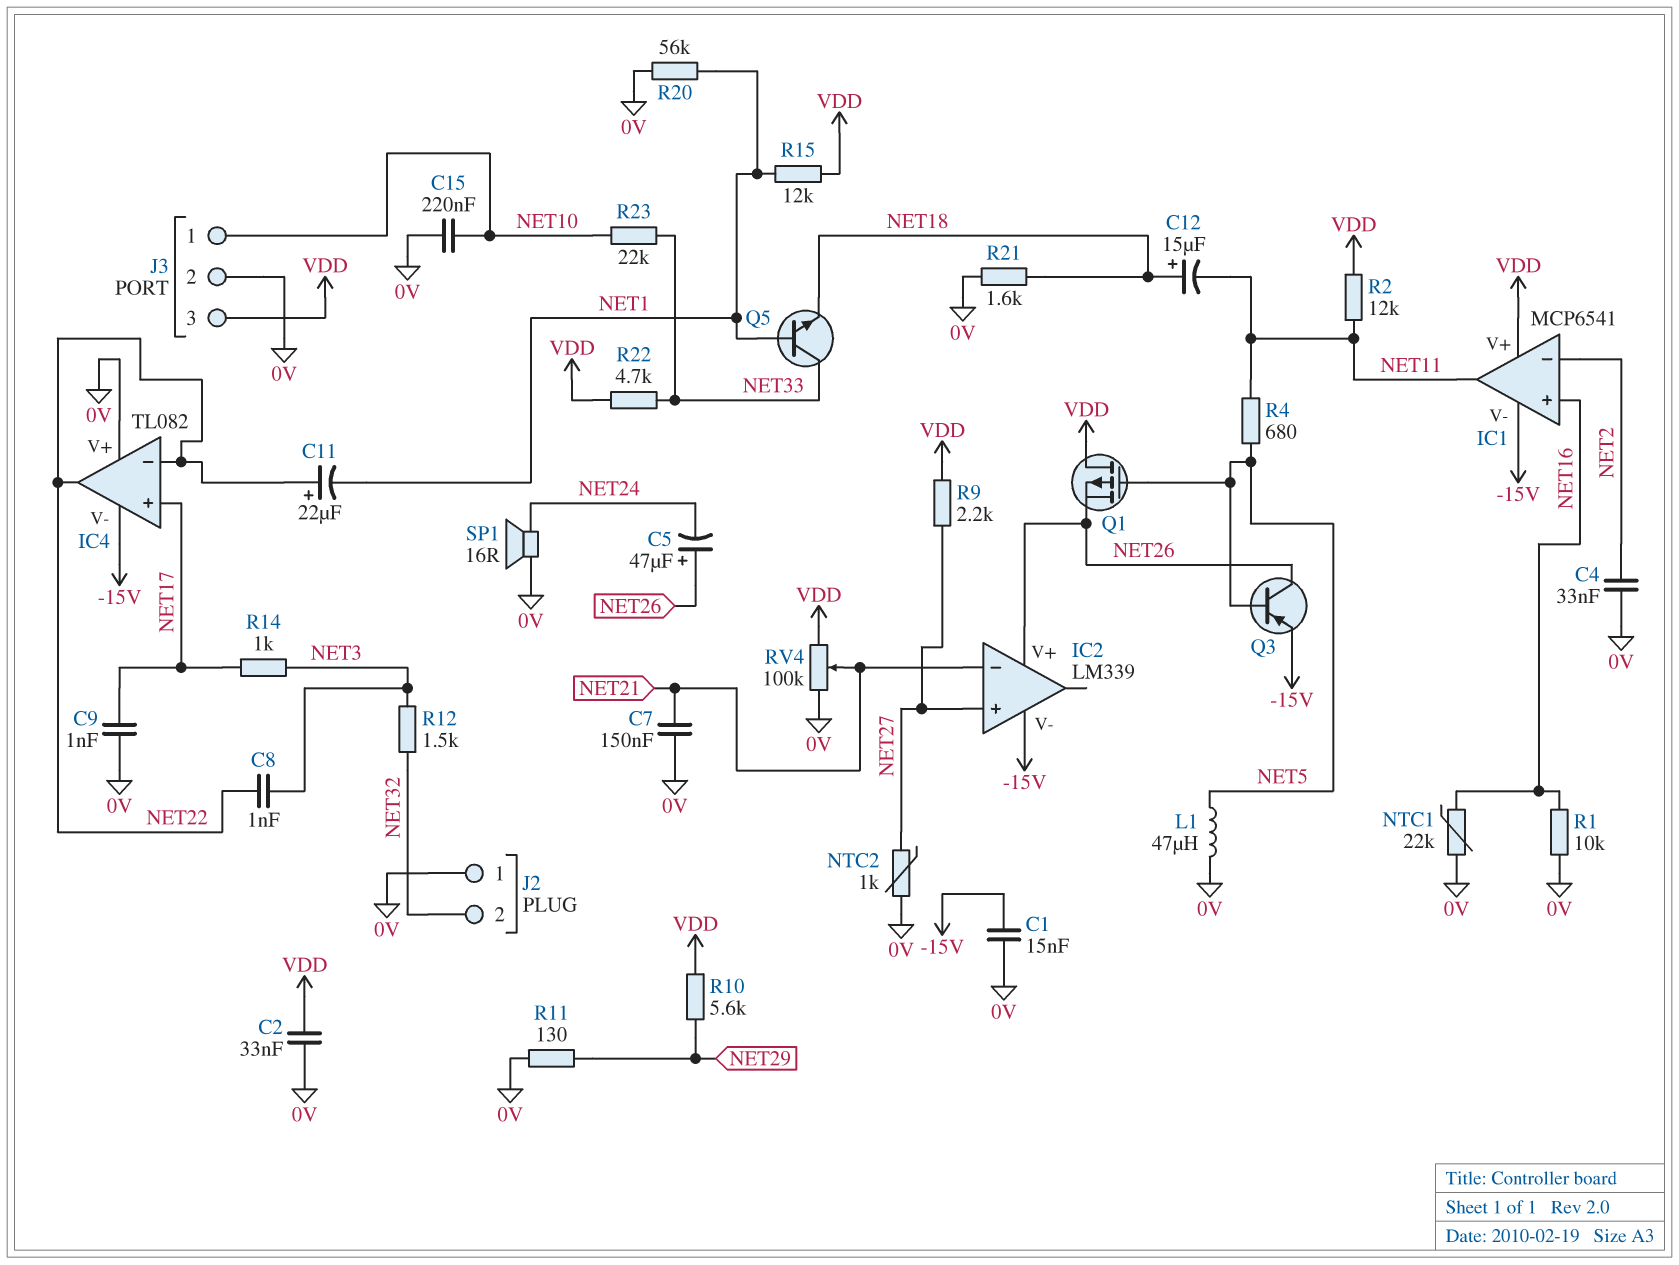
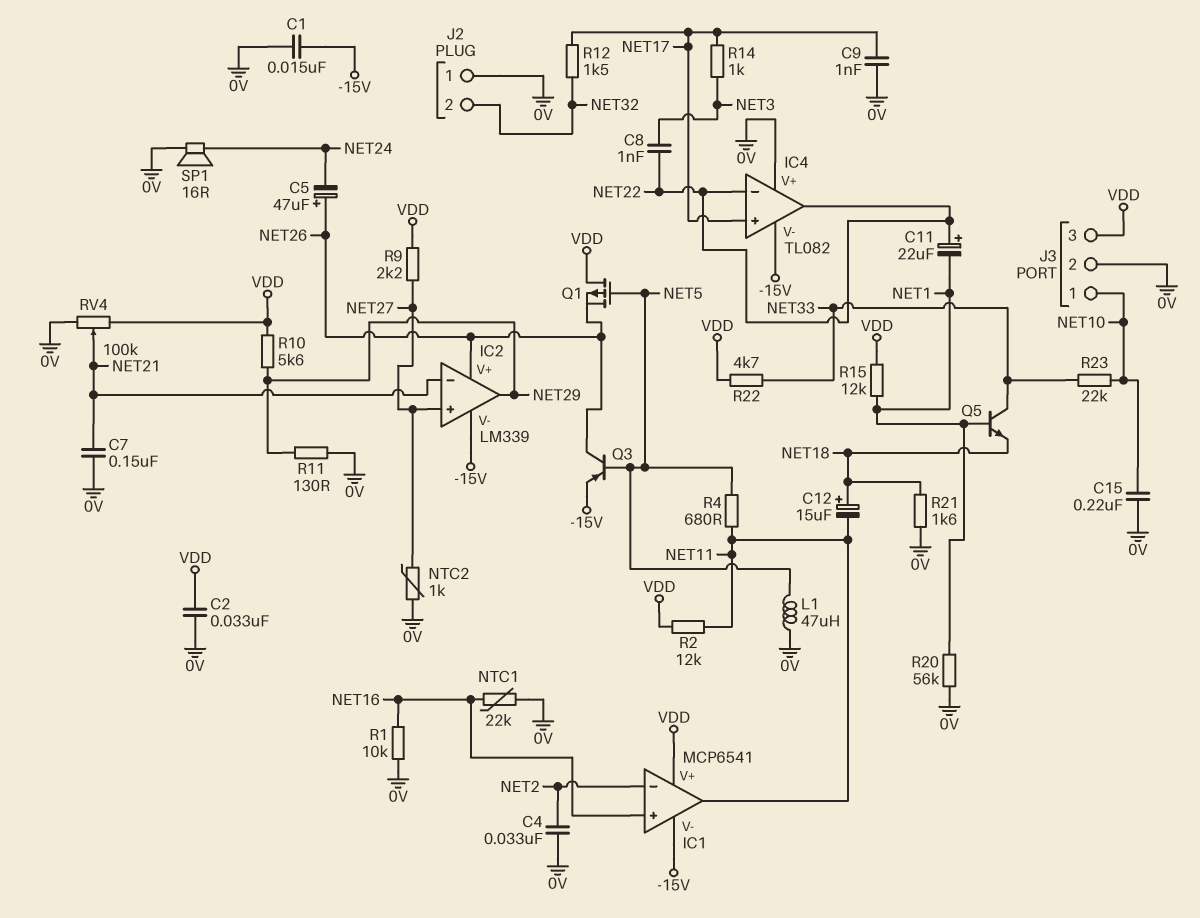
IC2 pin out: none -> NET29
R12: 1.5k (NET3, NET32) -> 1.5k (NET17, NET32)

